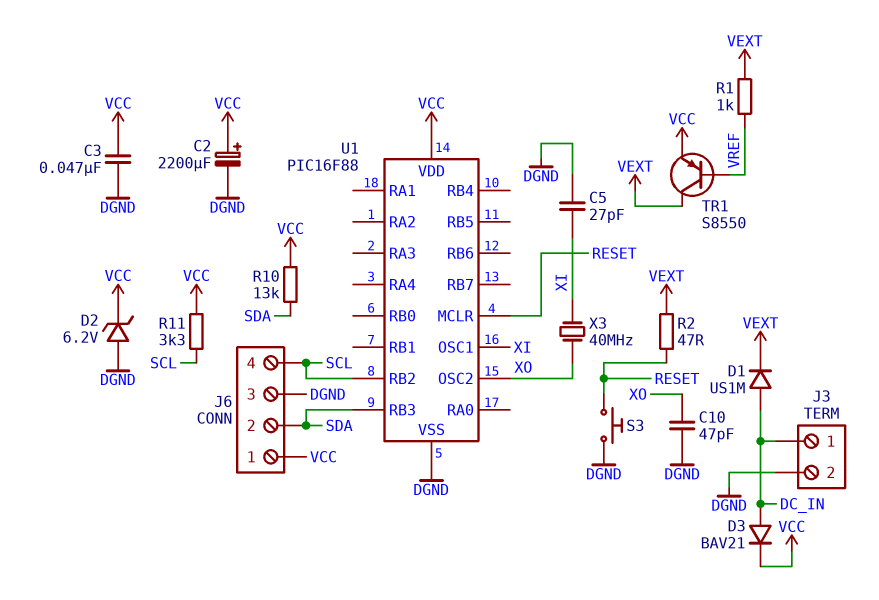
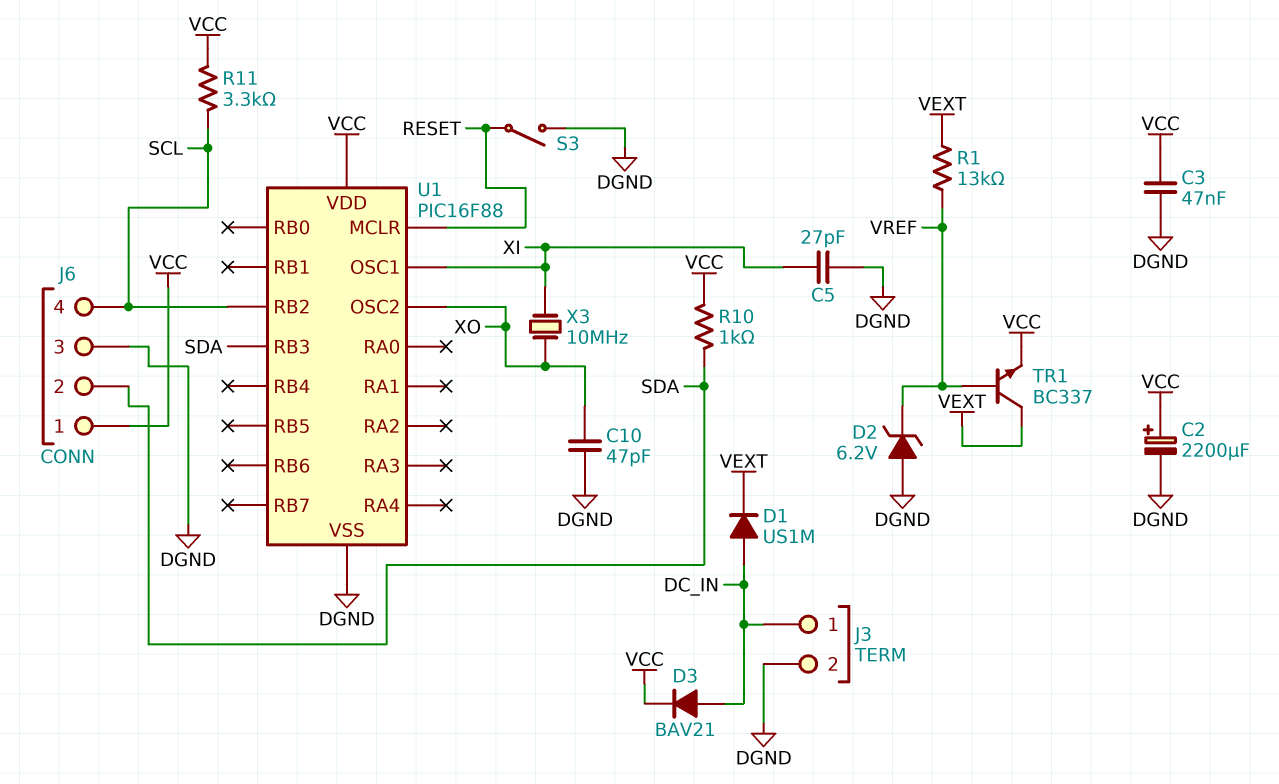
D2: zener 6.2V (A DGND, K VCC) -> zener 6.2V (A DGND, K VREF)
R1: 1k (VEXT, VREF) -> 13k (VEXT, VREF)
R2: 47 (RESET, VEXT) -> none
R10: 13k (SDA, VCC) -> 1k (SDA, VCC)
S3: button (DGND, RESET) -> switch (DGND, RESET)
TR1: PNP S8550 (B VREF, C VEXT, E VCC) -> NPN BC337 (B VREF, C VEXT, E VCC)
X3: 40MHz (XI, XO) -> 10MHz (XI, XO)

